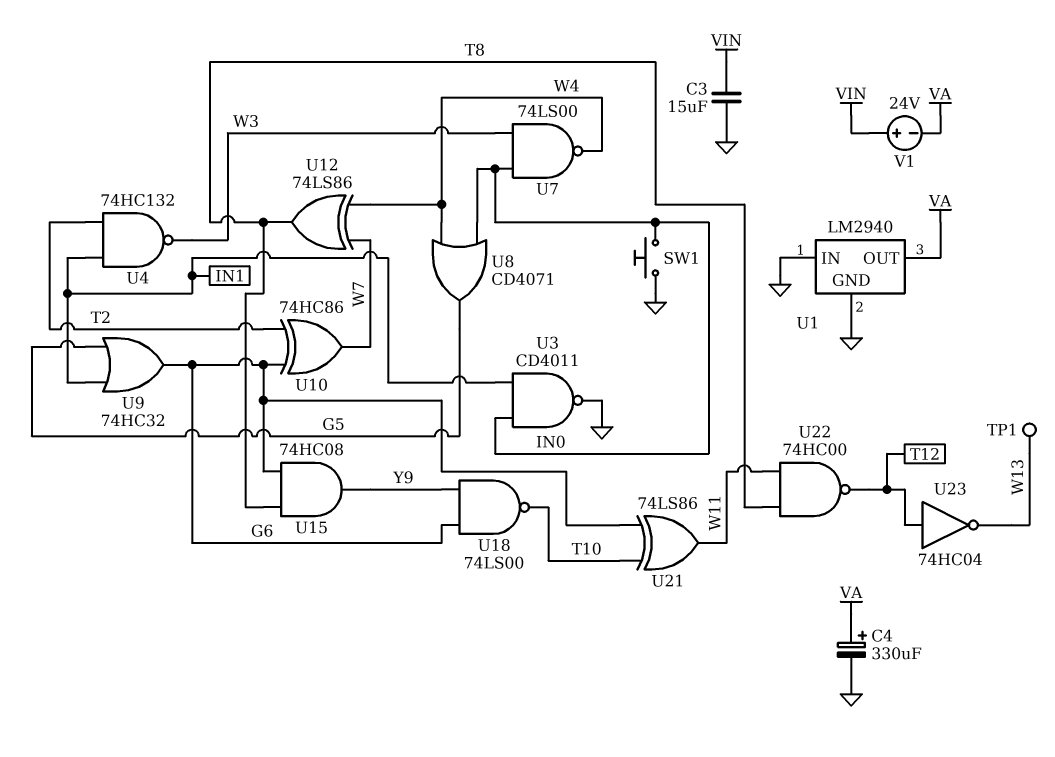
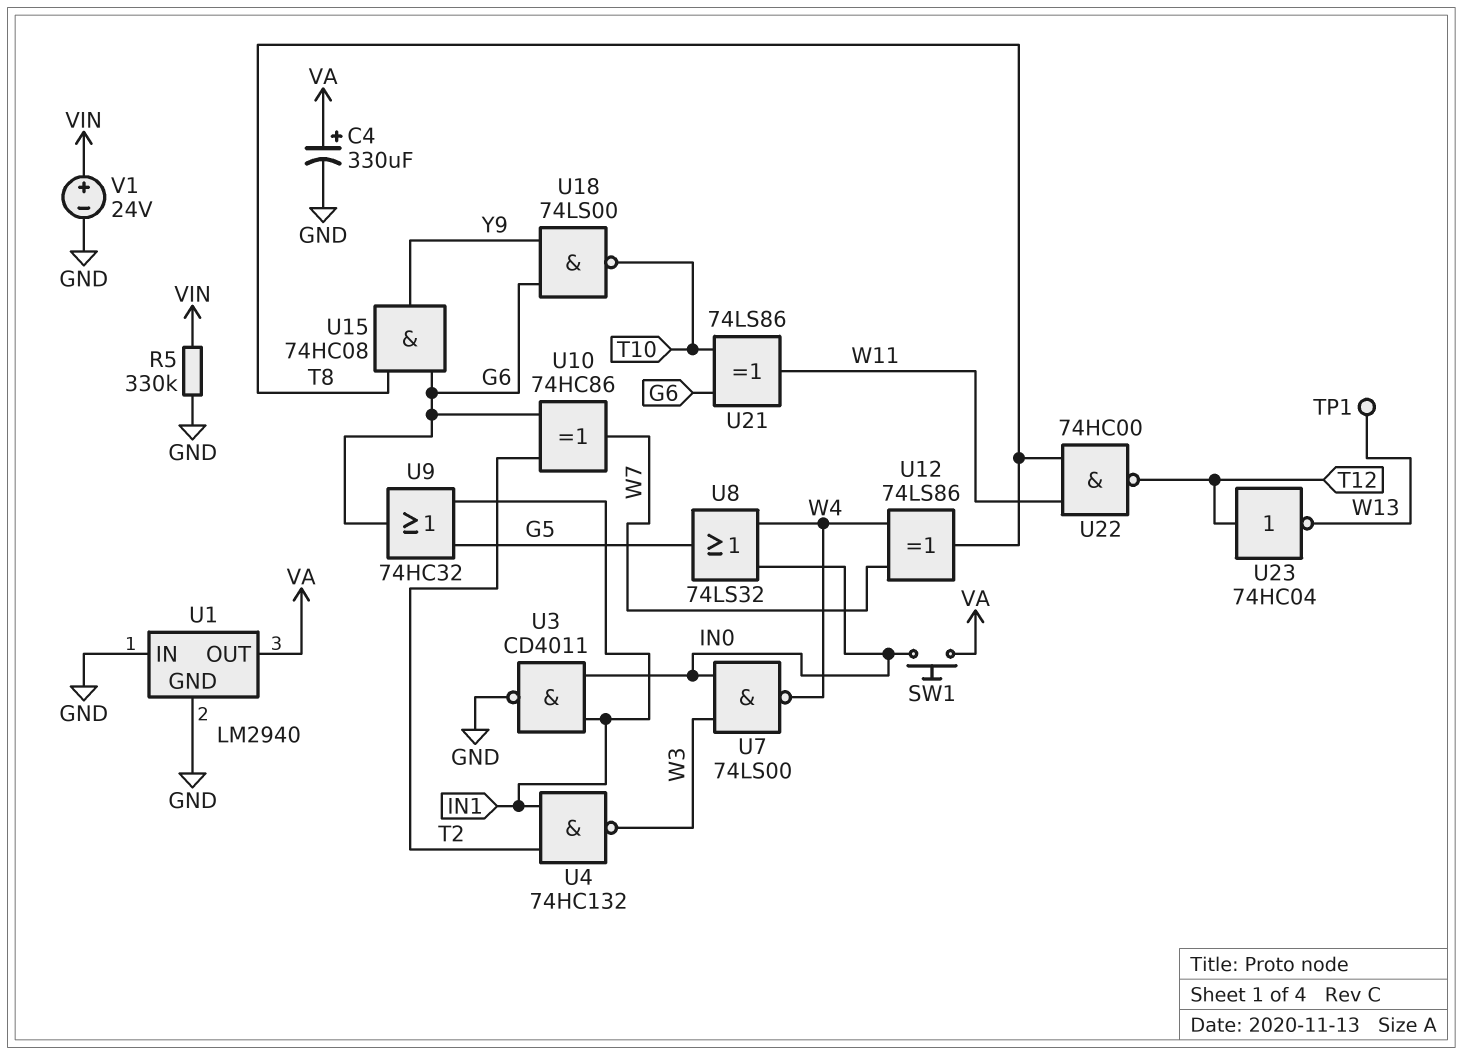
C3: 15uF (GND, VIN) -> none
R5: none -> 330k (GND, VIN)
SW1: button (GND, IN0) -> button (IN0, VA)
U8: OR CD4071 (in IN0, in W4, out G5) -> OR 74LS32 (in IN0, in W4, out G5)
V1: 24V (plus VIN, minus VA) -> 24V (plus VIN, minus GND)

